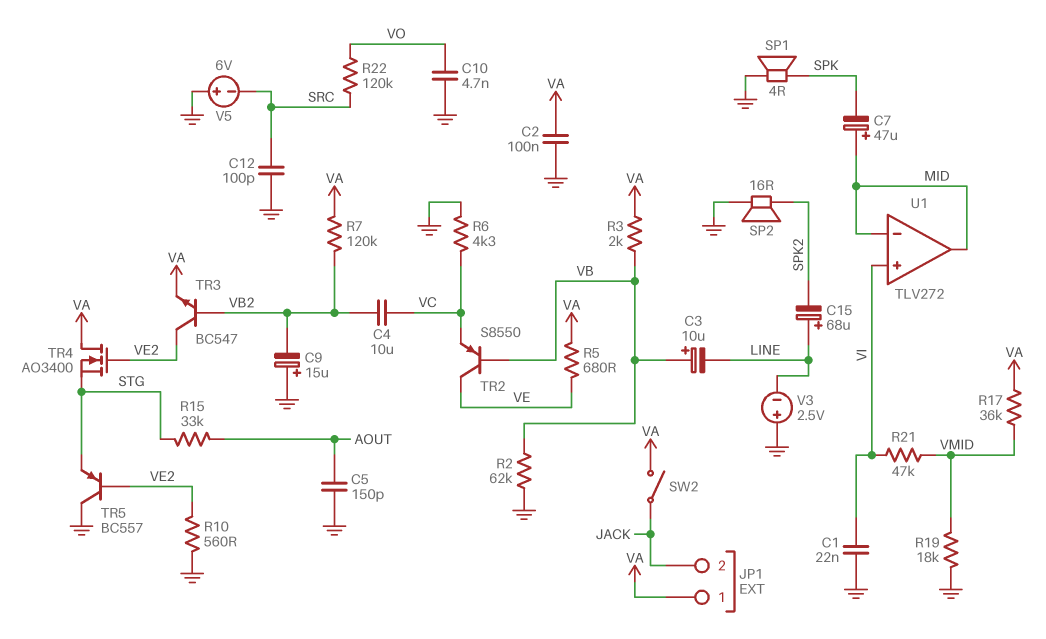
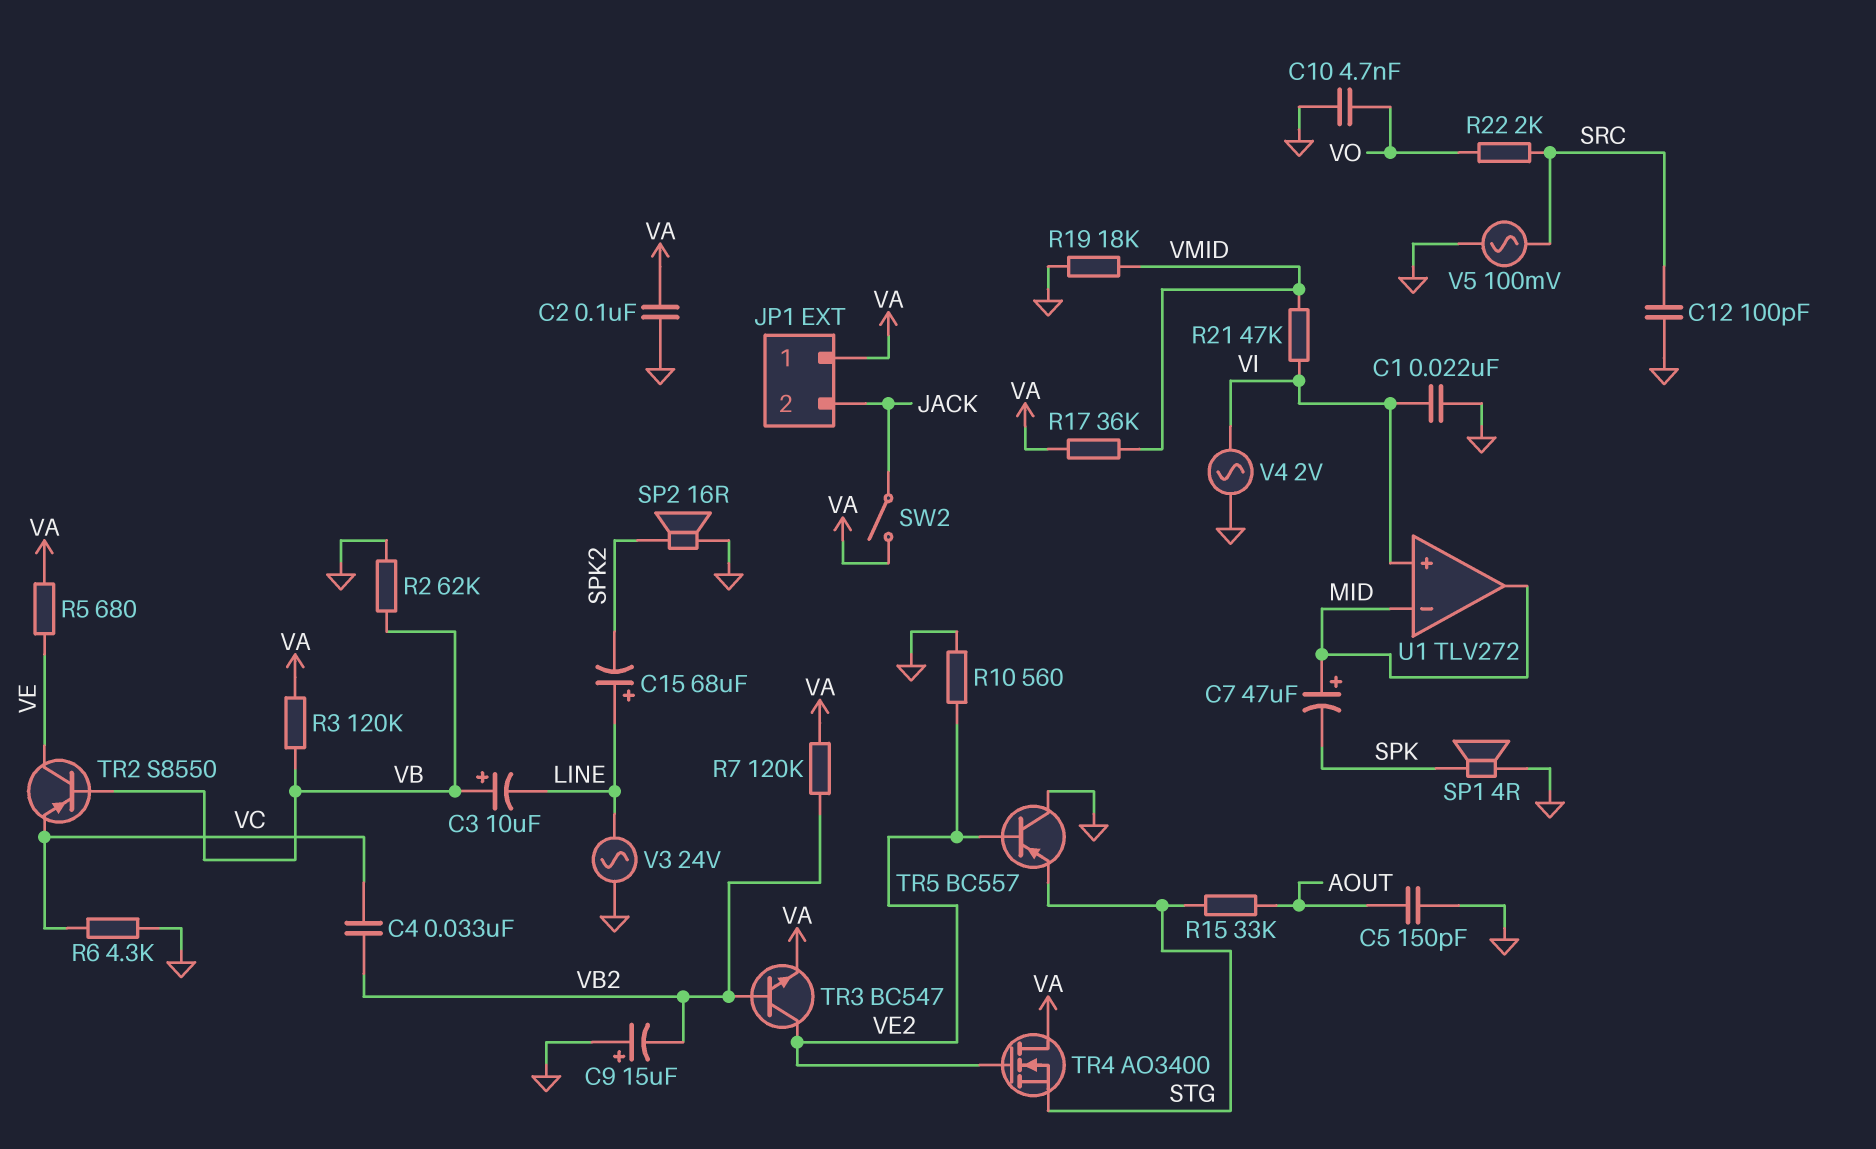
C4: 10uF (VB2, VC) -> 33nF (VB2, VC)
R3: 2k (VA, VB) -> 120k (VA, VB)
R22: 120k (SRC, VO) -> 2k (SRC, VO)
V3: 2.5V (plus GND, minus LINE) -> AC 24V (GND, LINE)
V4: none -> AC 2V (GND, VI)
V5: 6V (plus GND, minus SRC) -> AC 100mV (GND, SRC)

